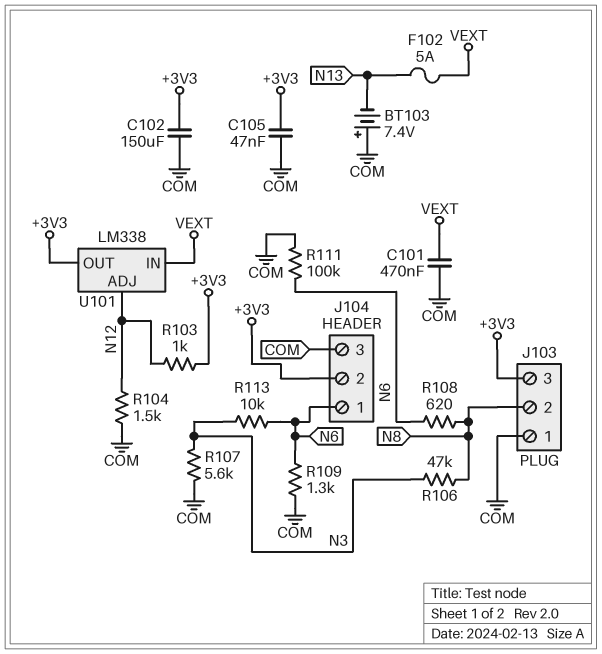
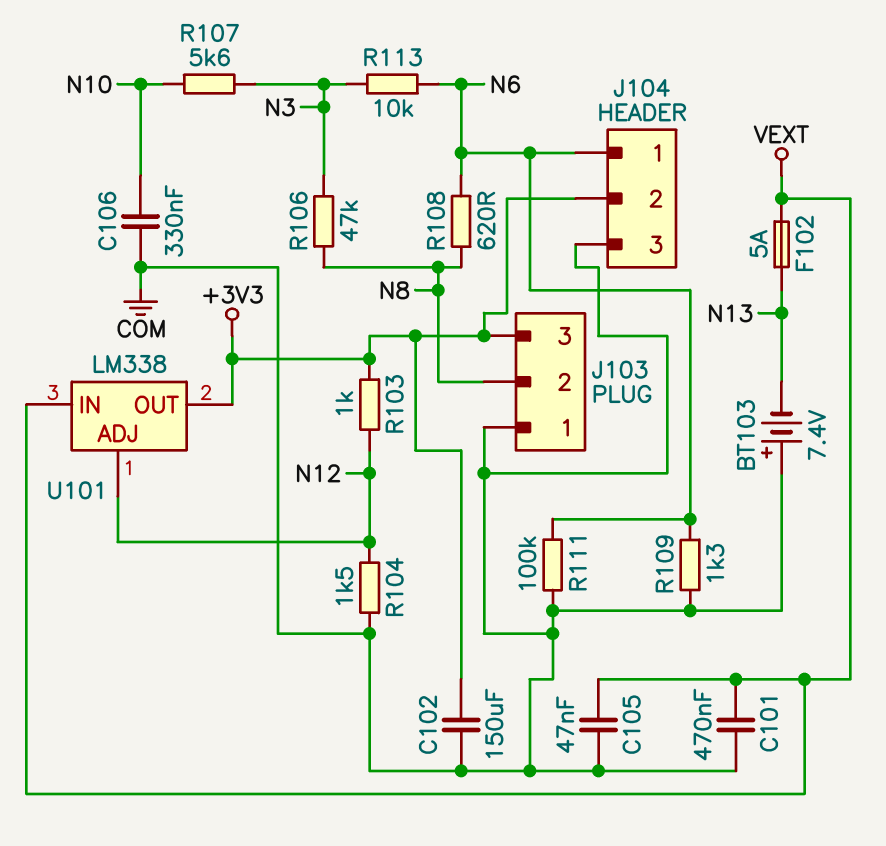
C105: 47nF (+3V3, COM) -> 47nF (COM, VEXT)
C106: none -> 330nF (COM, N10)
R107: 5.6k (COM, N3) -> 5.6k (N3, N10)

